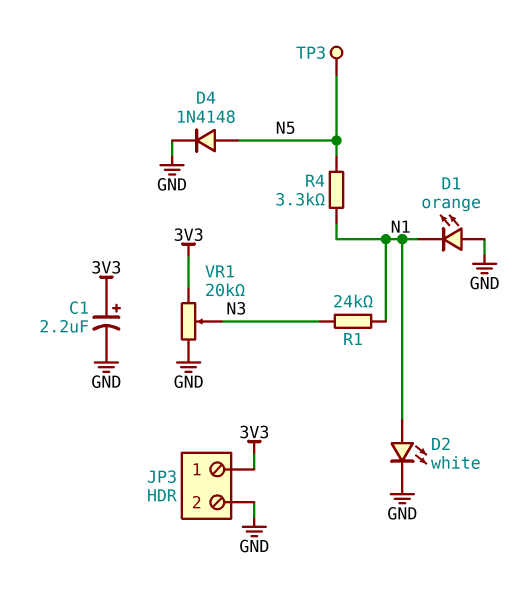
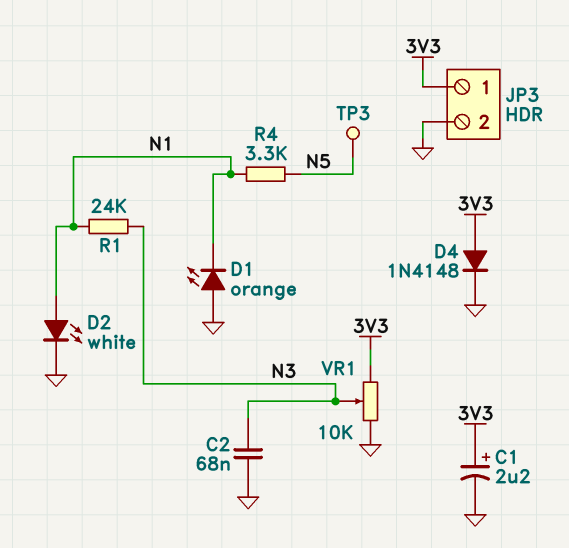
C2: none -> 68nF (GND, N3)
D4: diode 1N4148 (A N5, K GND) -> diode 1N4148 (A 3V3, K GND)
VR1: 20k (3V3, GND, wiper N3) -> 10k (3V3, GND, wiper N3)

